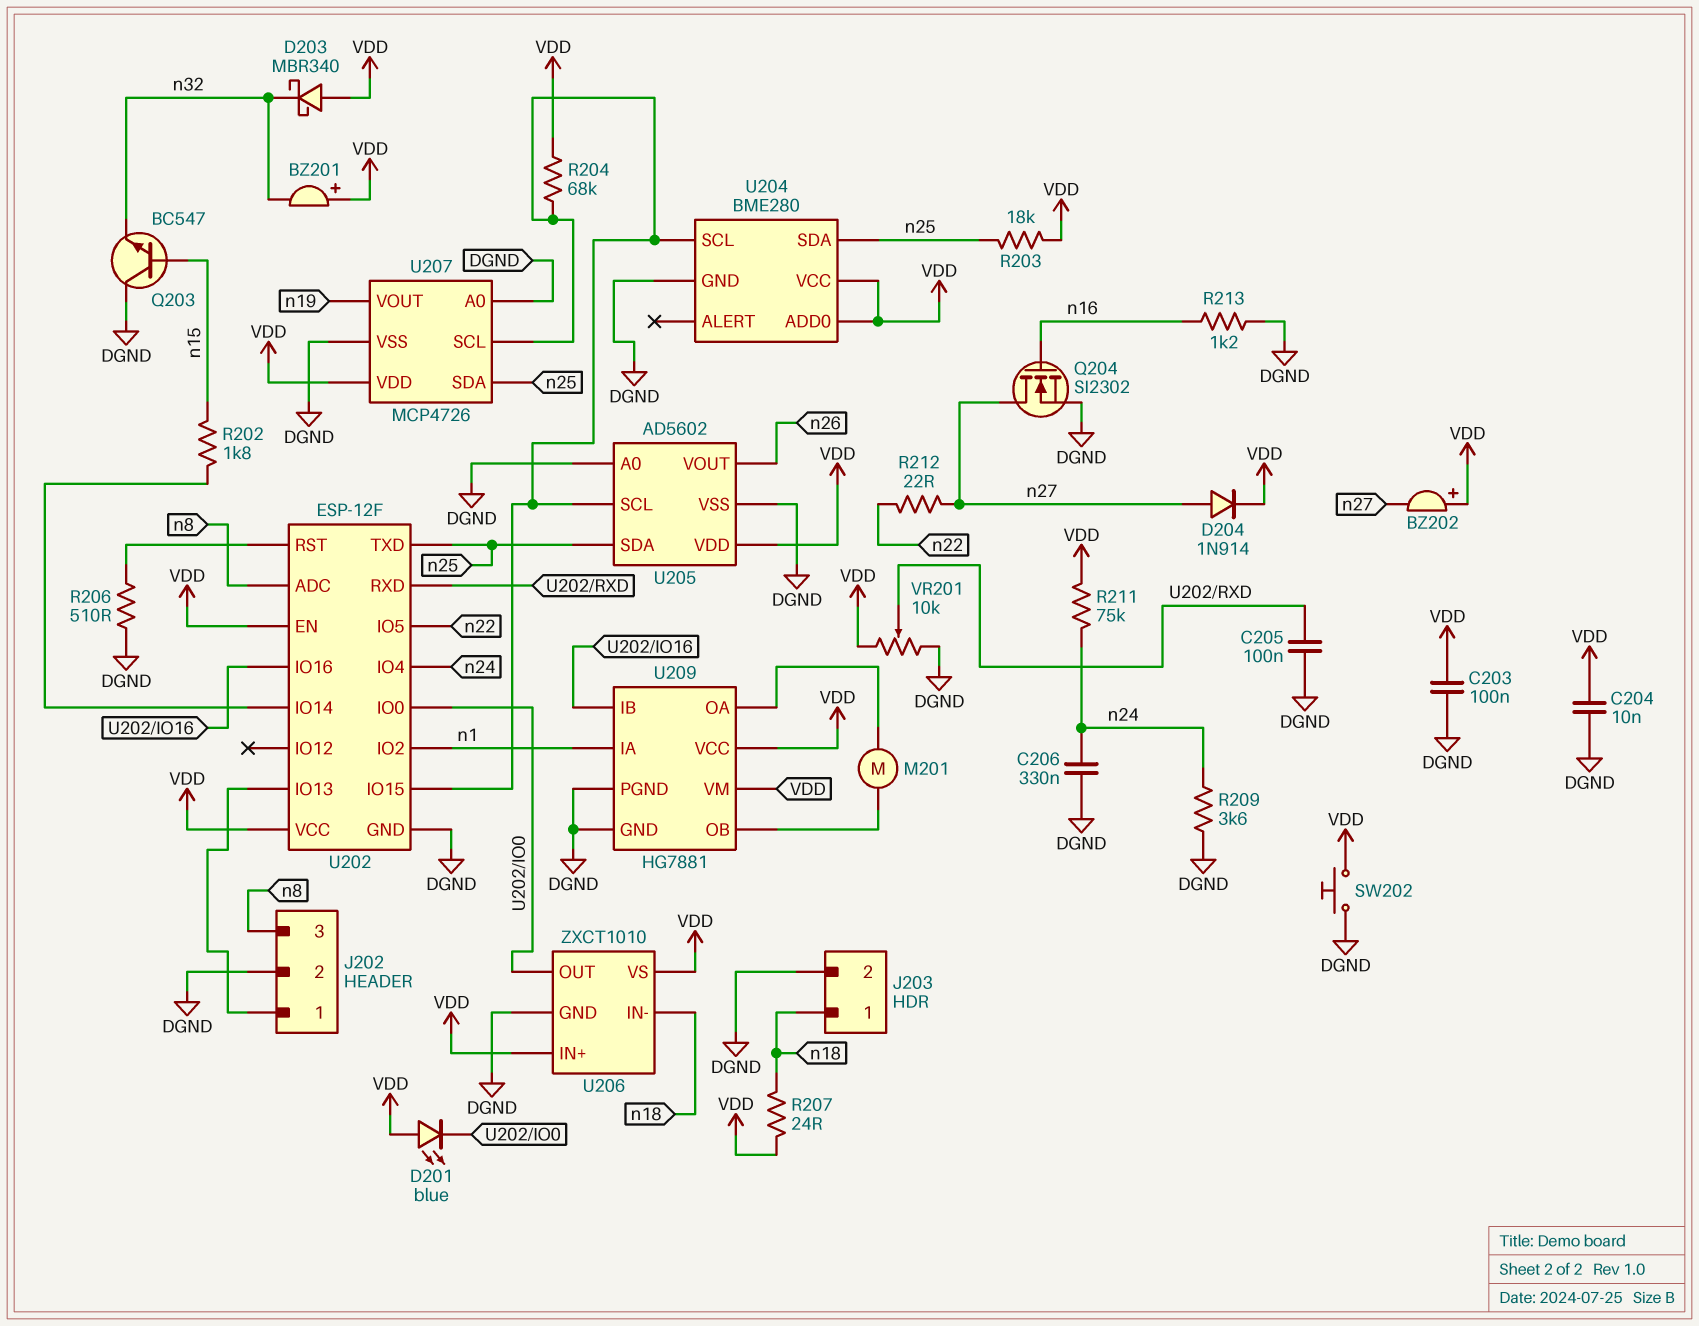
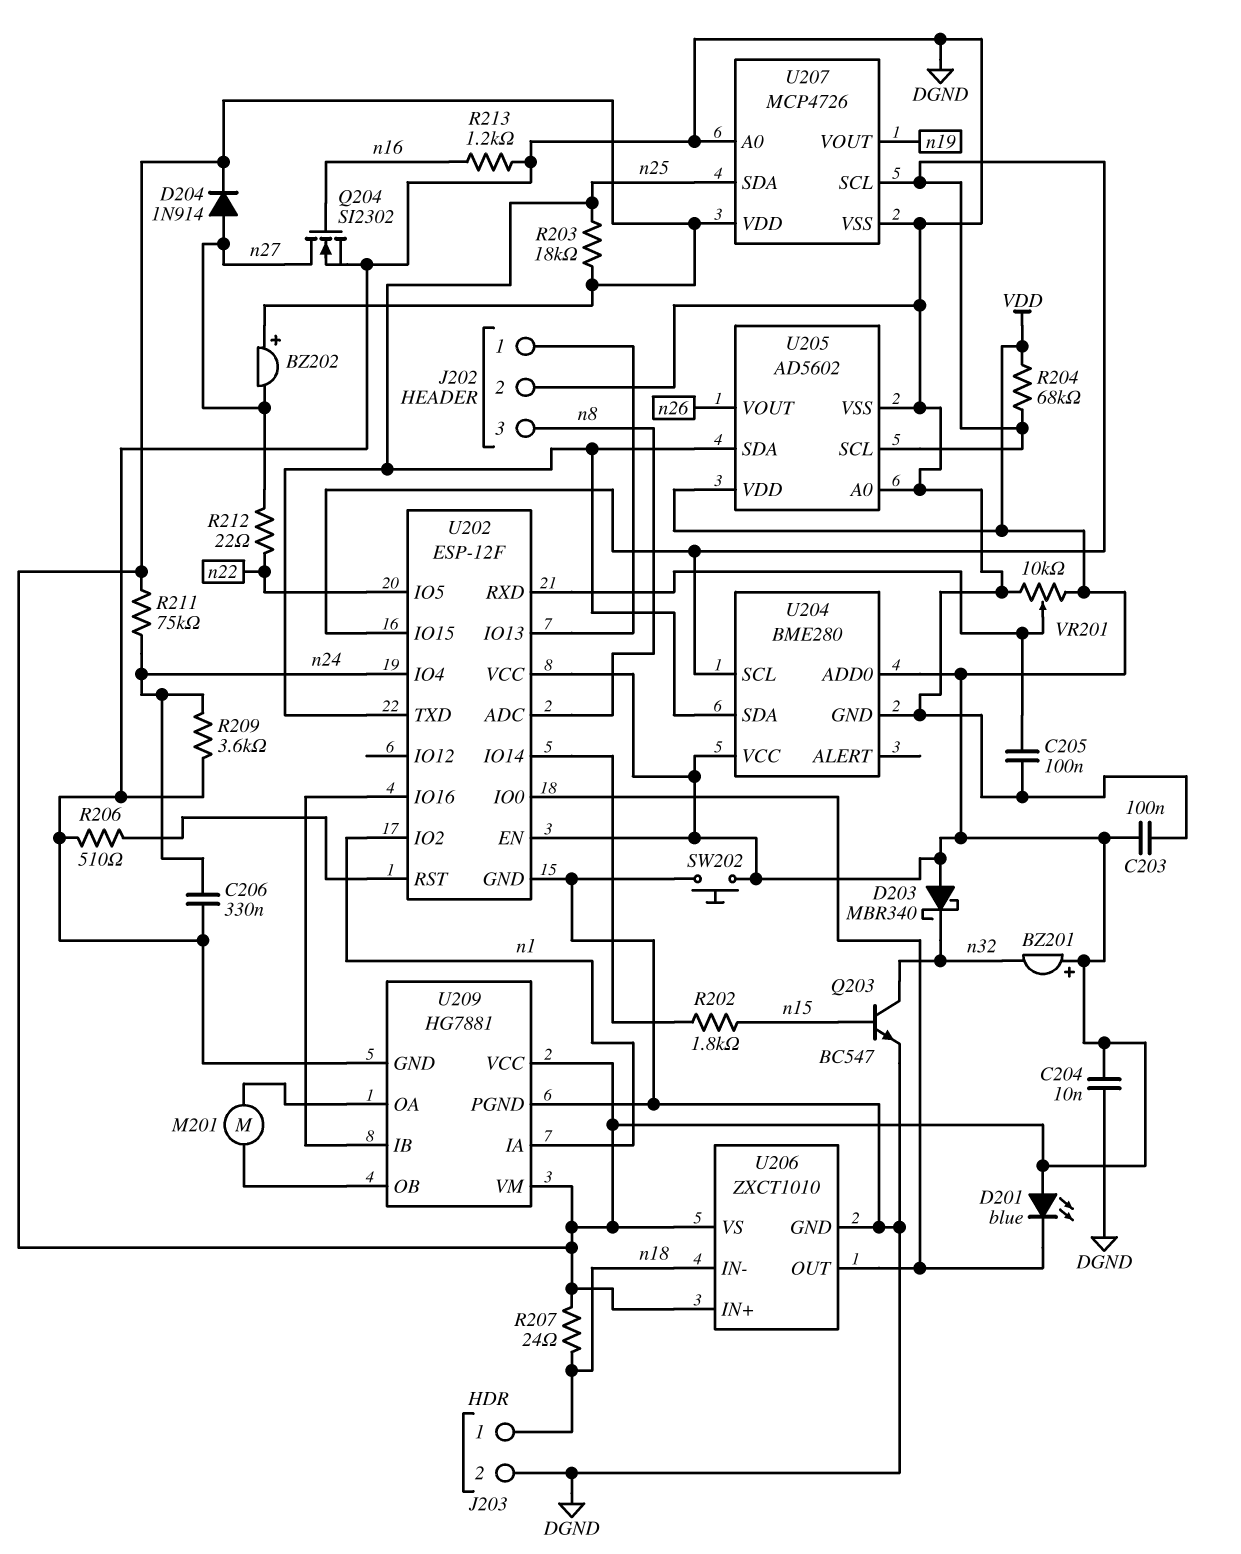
Q203: NPN BC547 (B n15, C DGND, E n32) -> NPN BC547 (B n15, C n32, E DGND)

